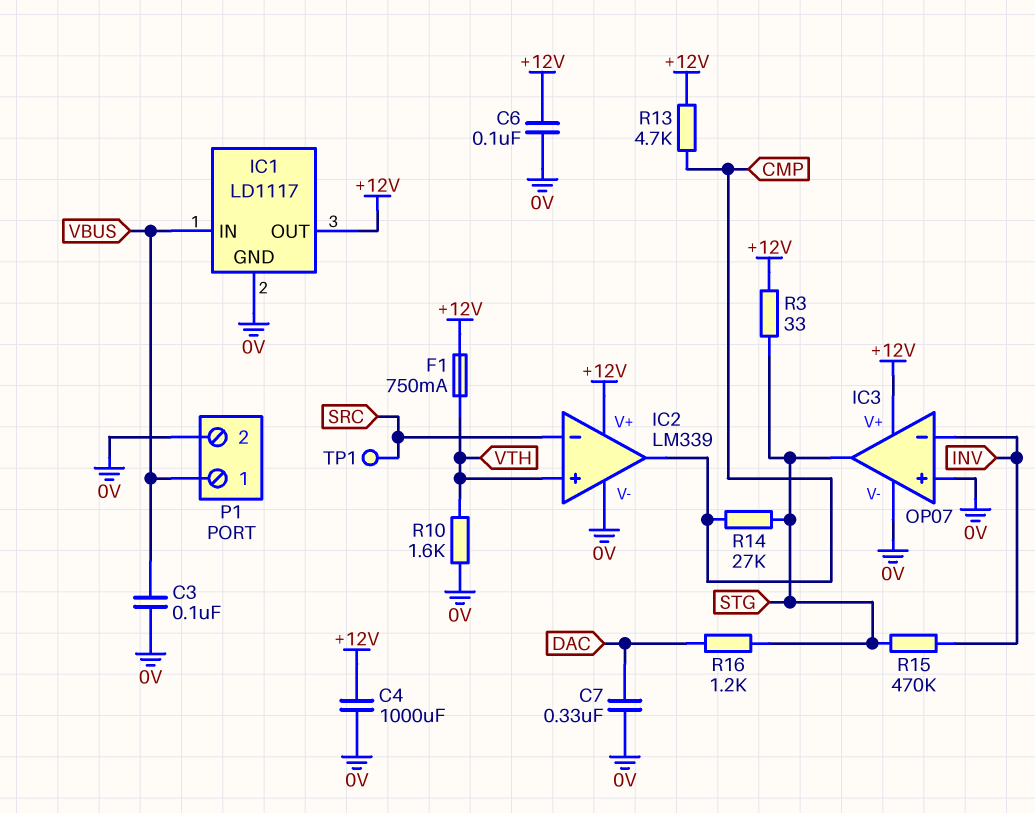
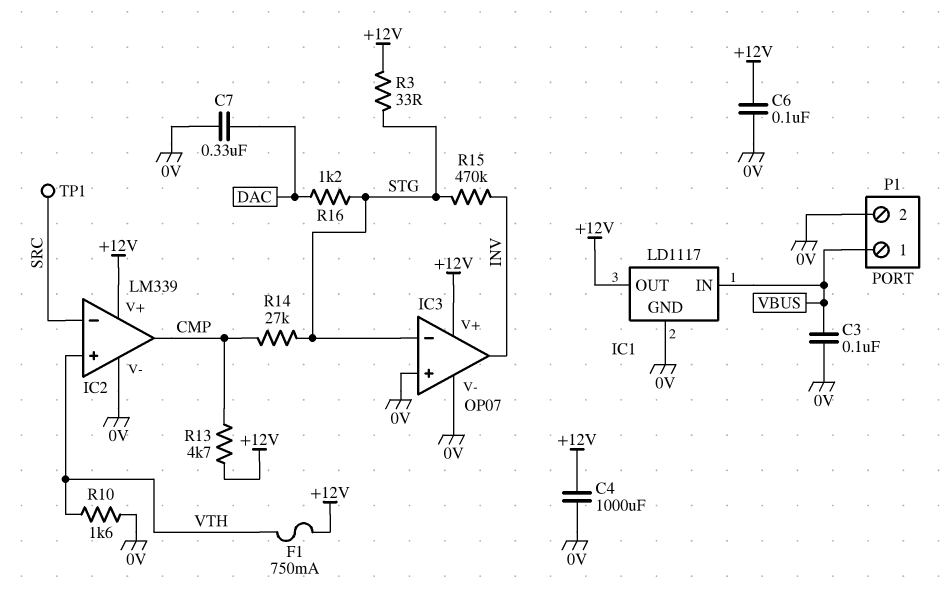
IC3 pin in-: INV -> STG
IC3 pin out: STG -> INV

